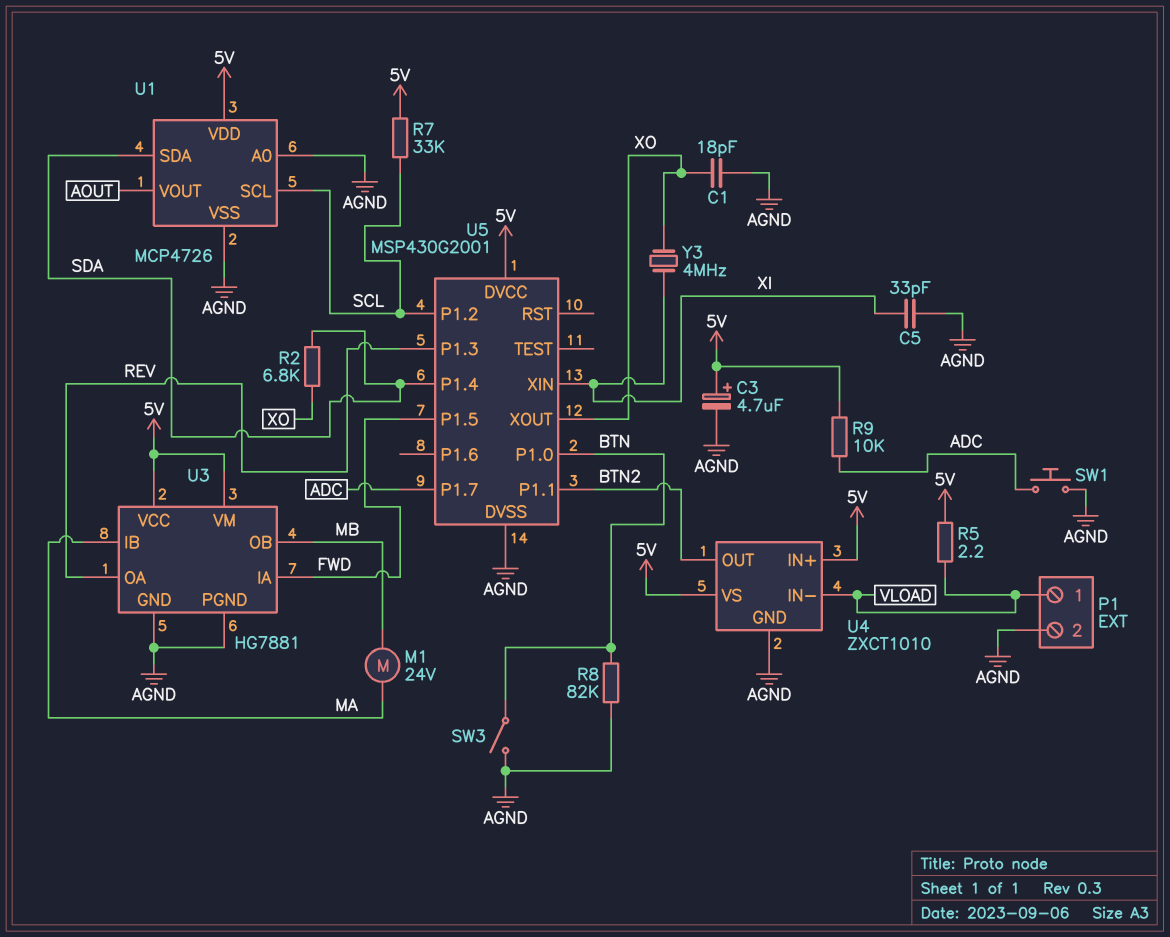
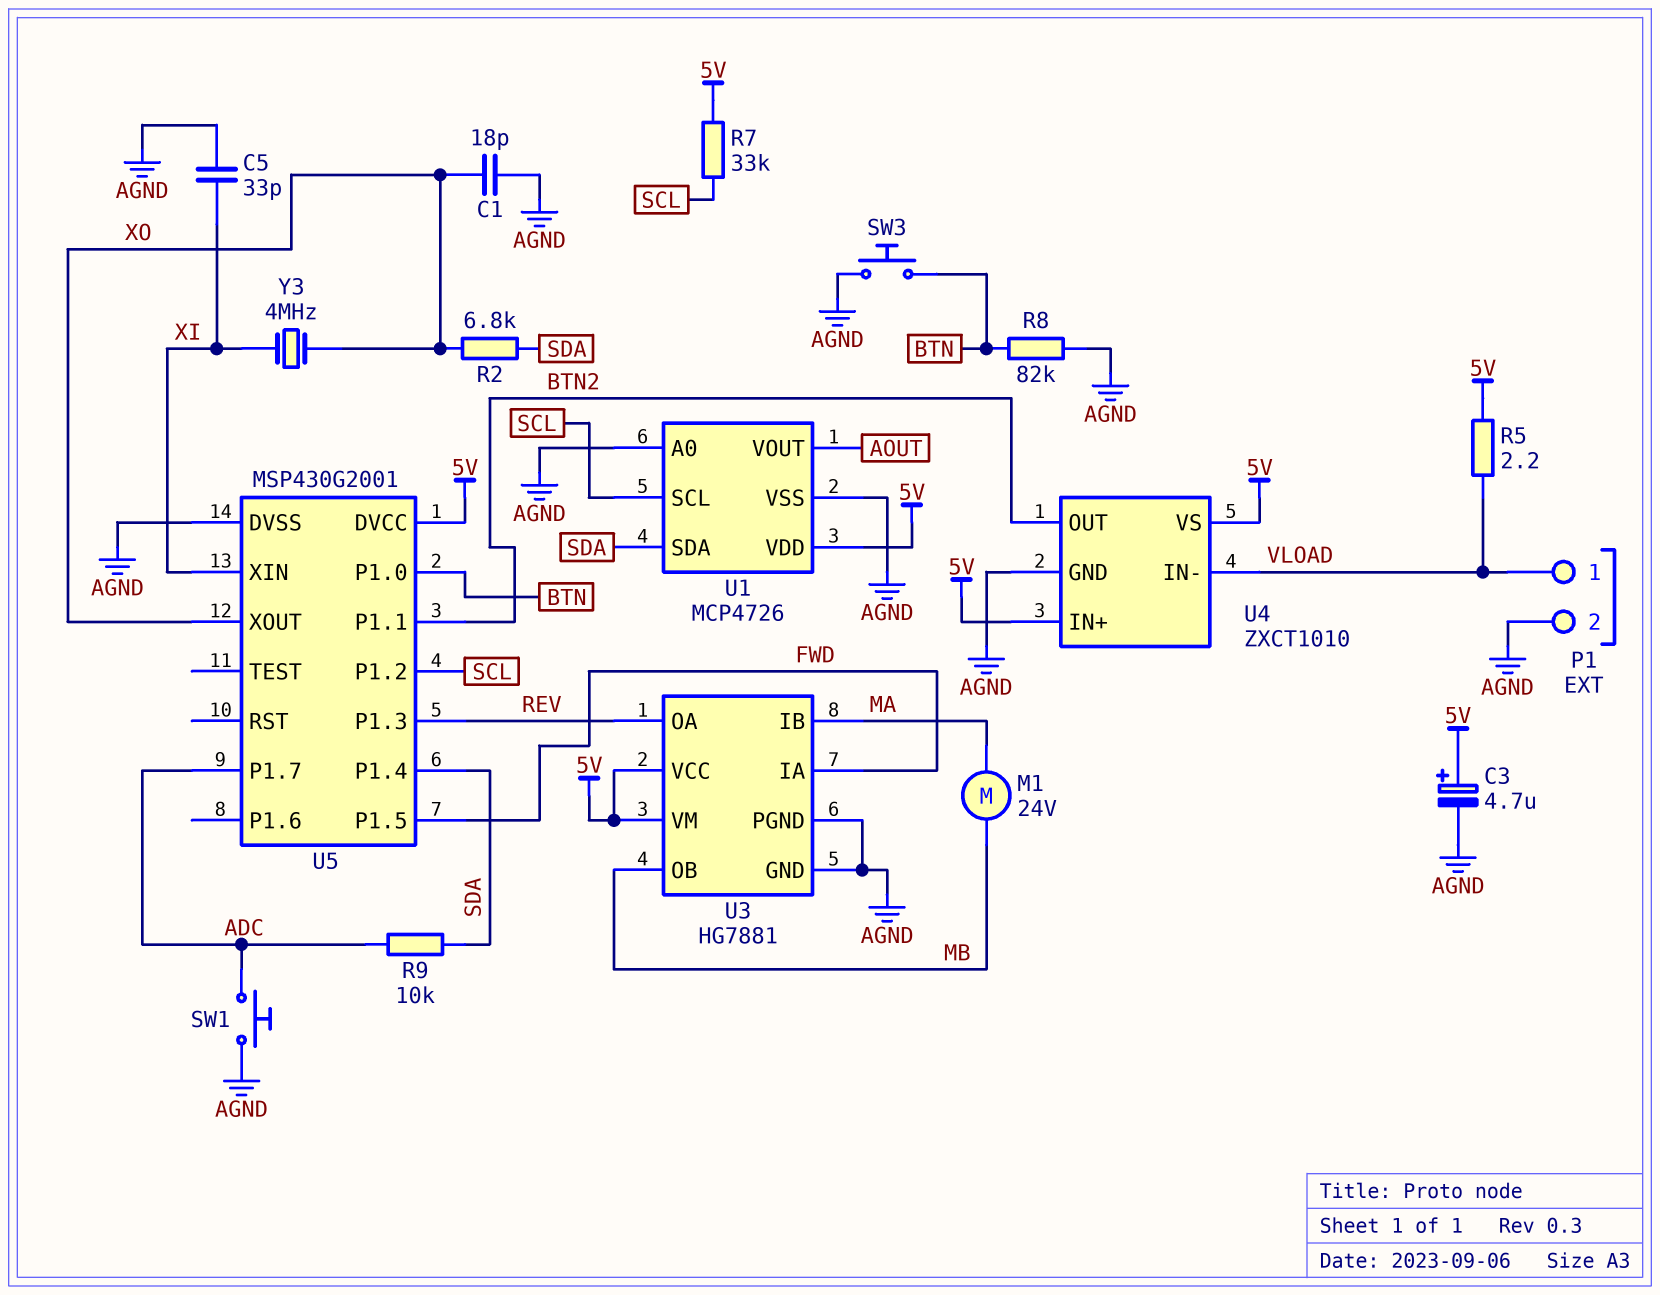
R9: 10k (5V, ADC) -> 10k (ADC, SDA)
SW3: switch (AGND, BTN) -> button (AGND, BTN)

